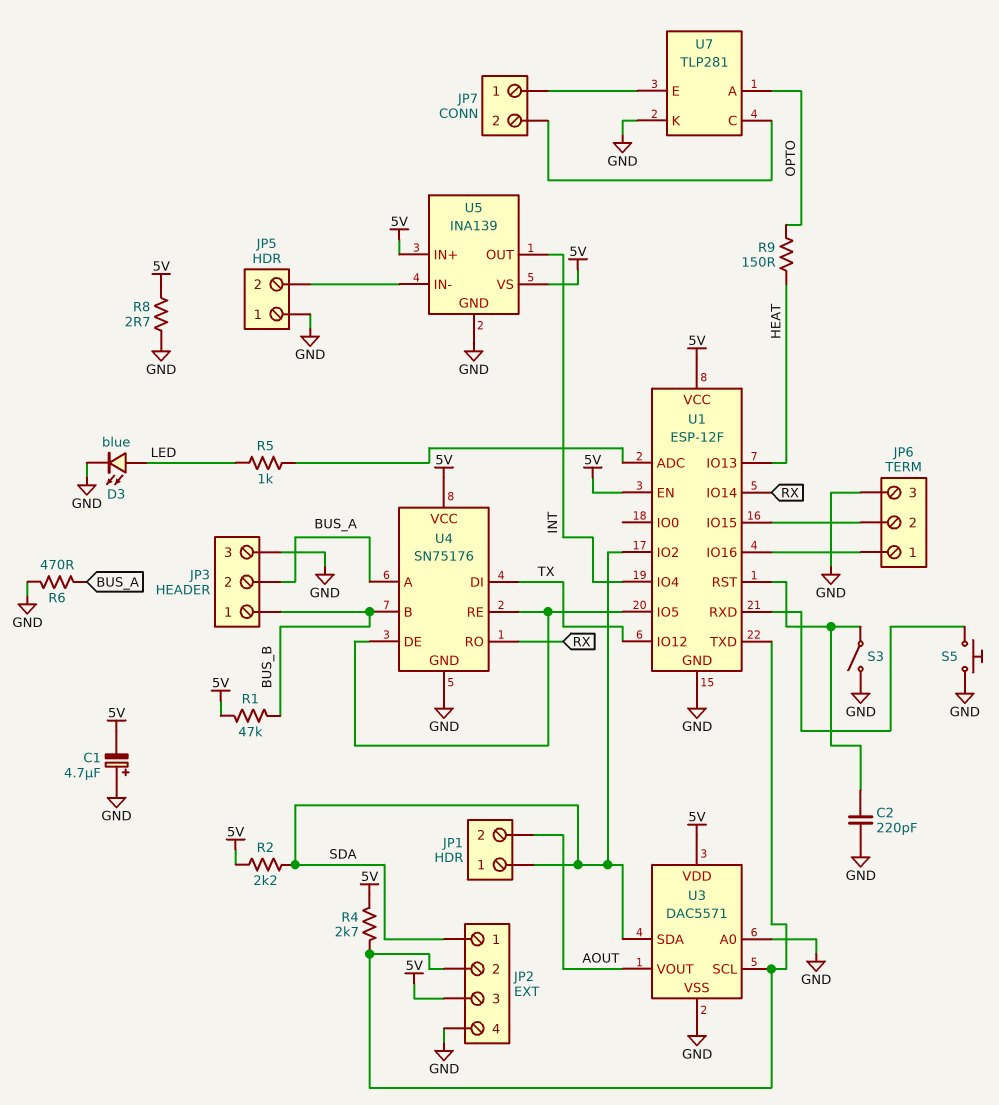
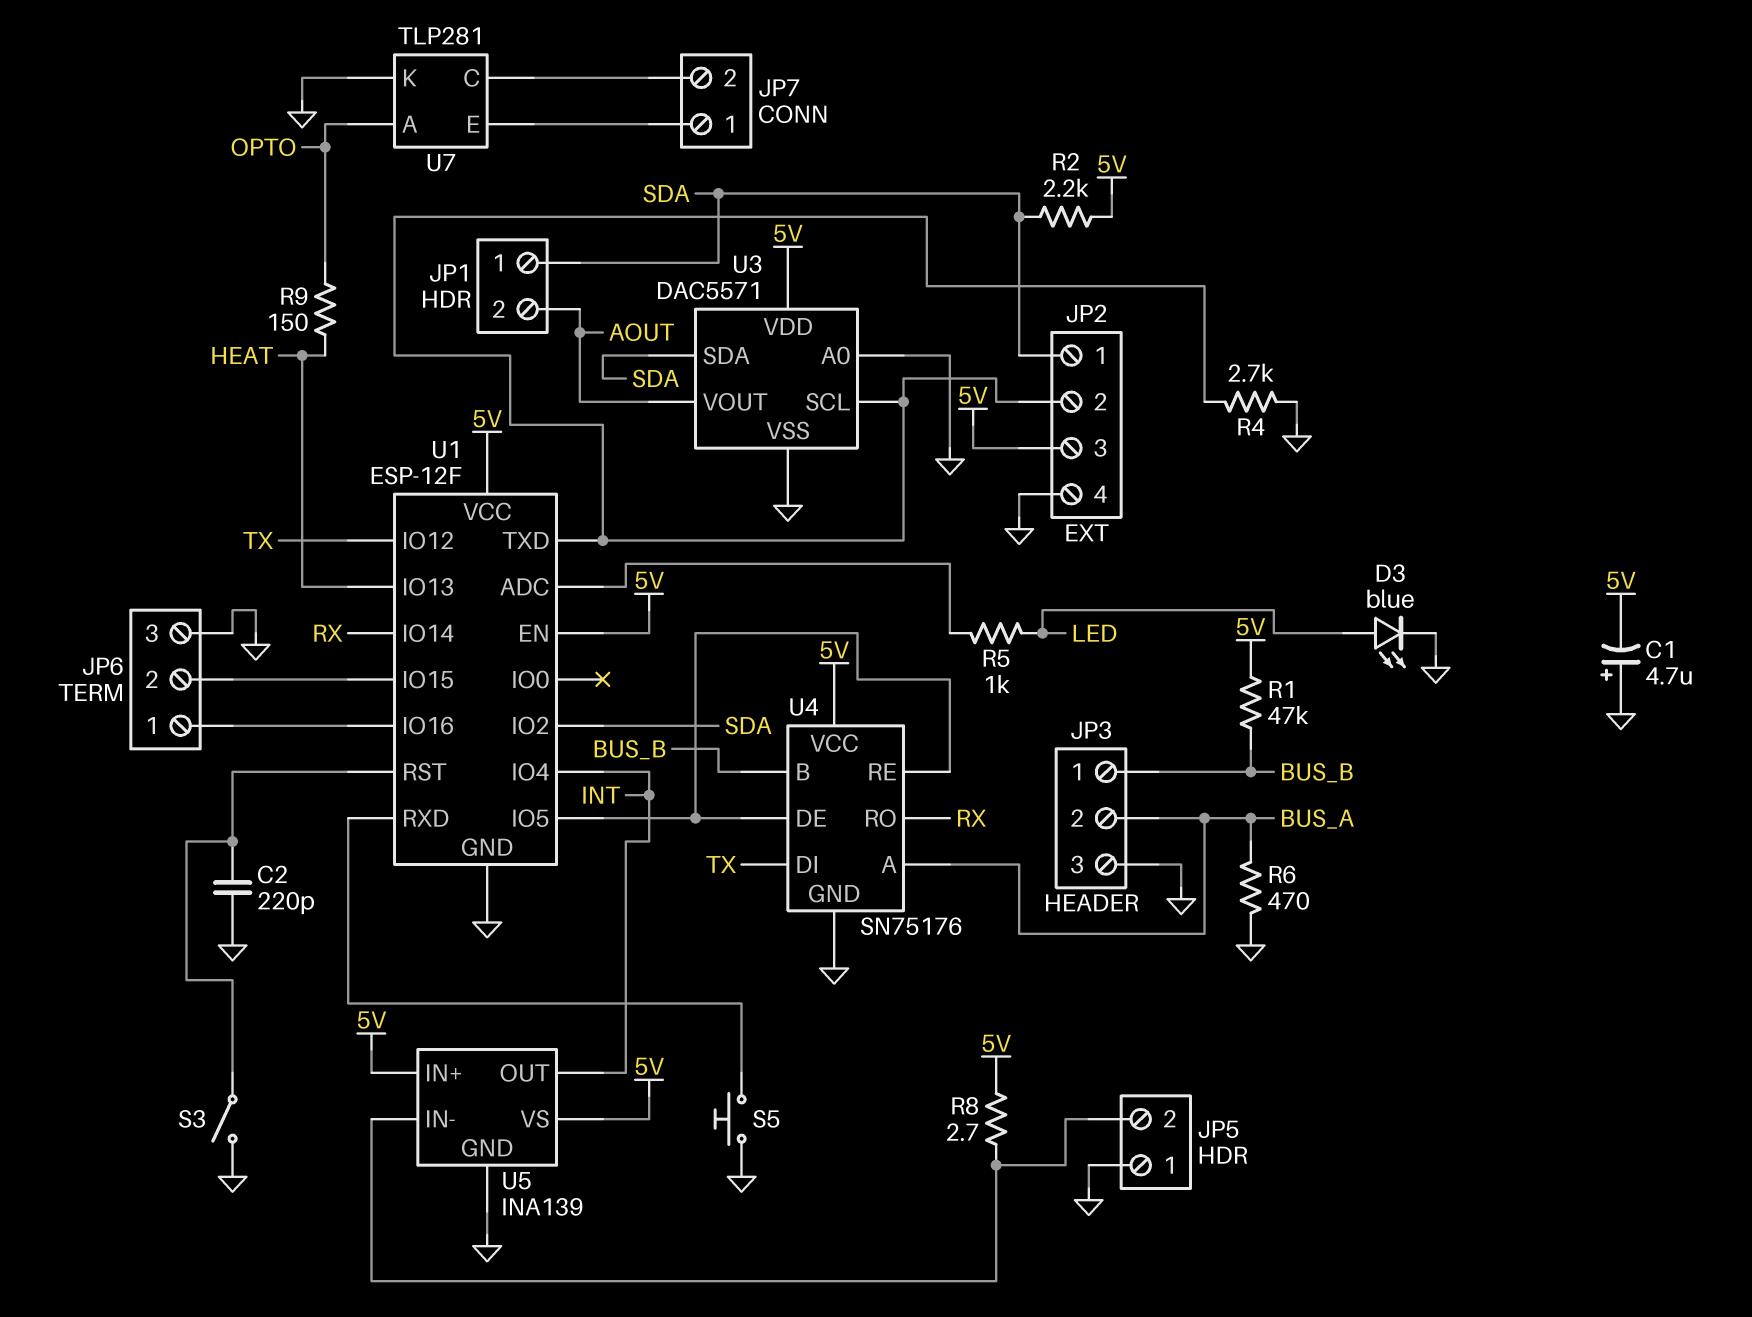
R4: 2.7k (5V, JP2/2) -> 2.7k (GND, JP2/2)
R8: 2.7 (5V, GND) -> 2.7 (5V, JP5/2)

